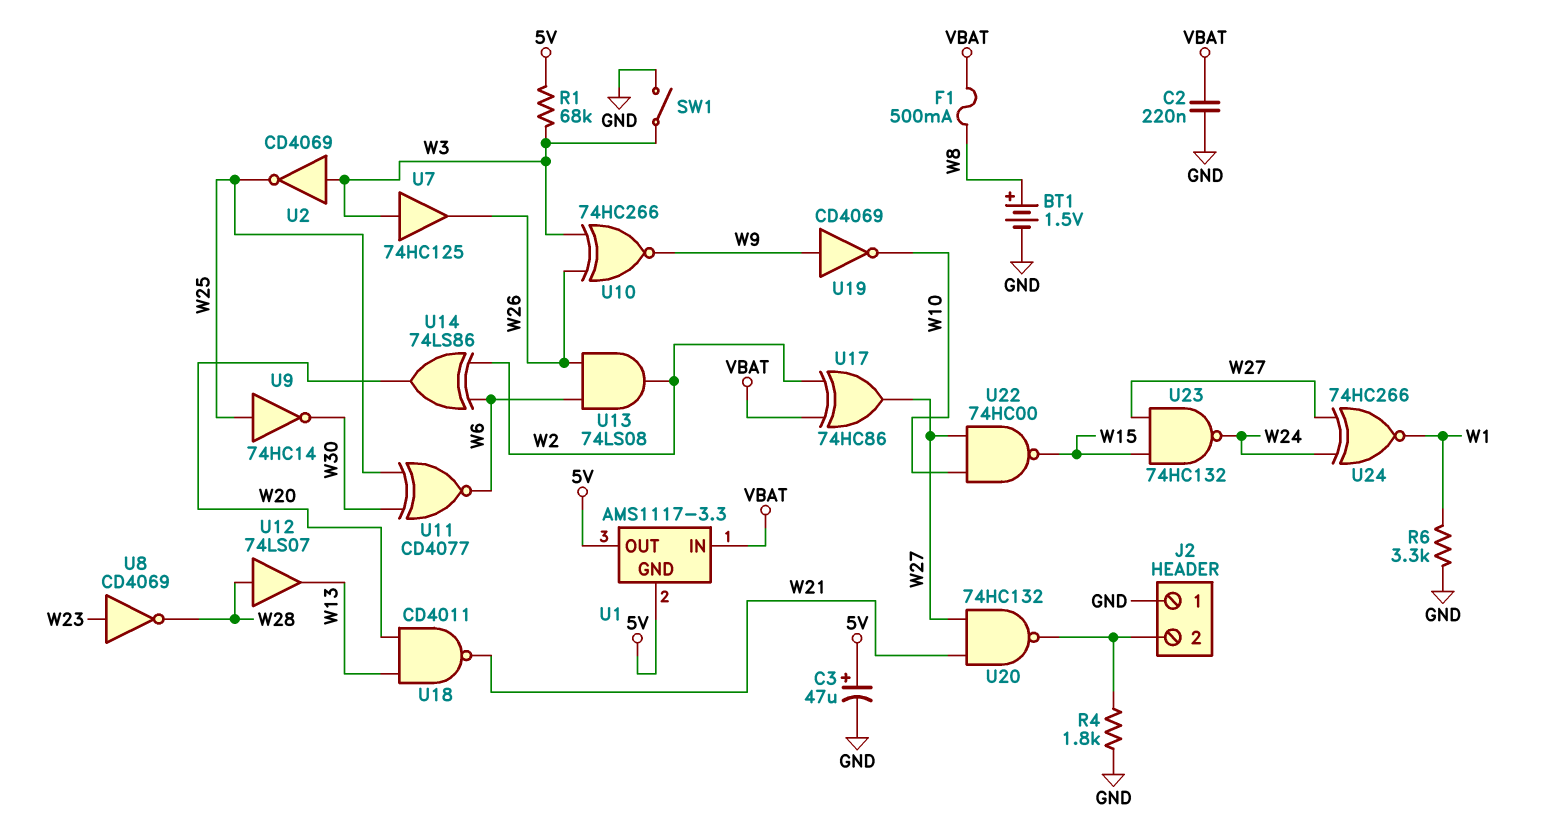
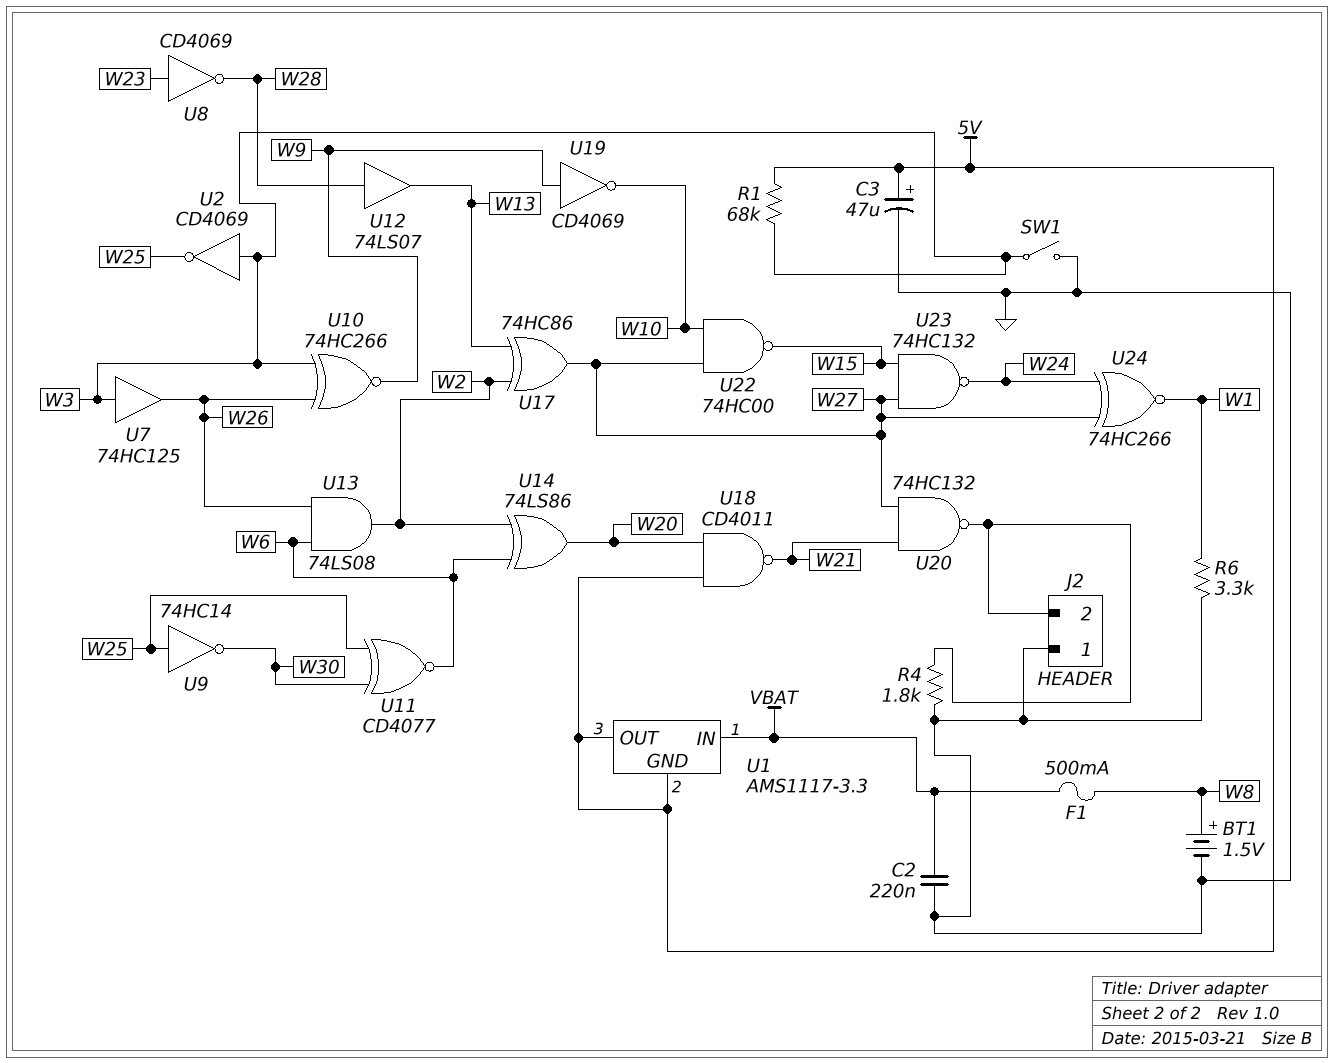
U17: XOR 74HC86 (in VBAT, in W2, out W27) -> XOR 74HC86 (in W2, in W13, out W27)
U18: NAND CD4011 (in W13, in W20, out W21) -> NAND CD4011 (in 5V, in W20, out W21)

